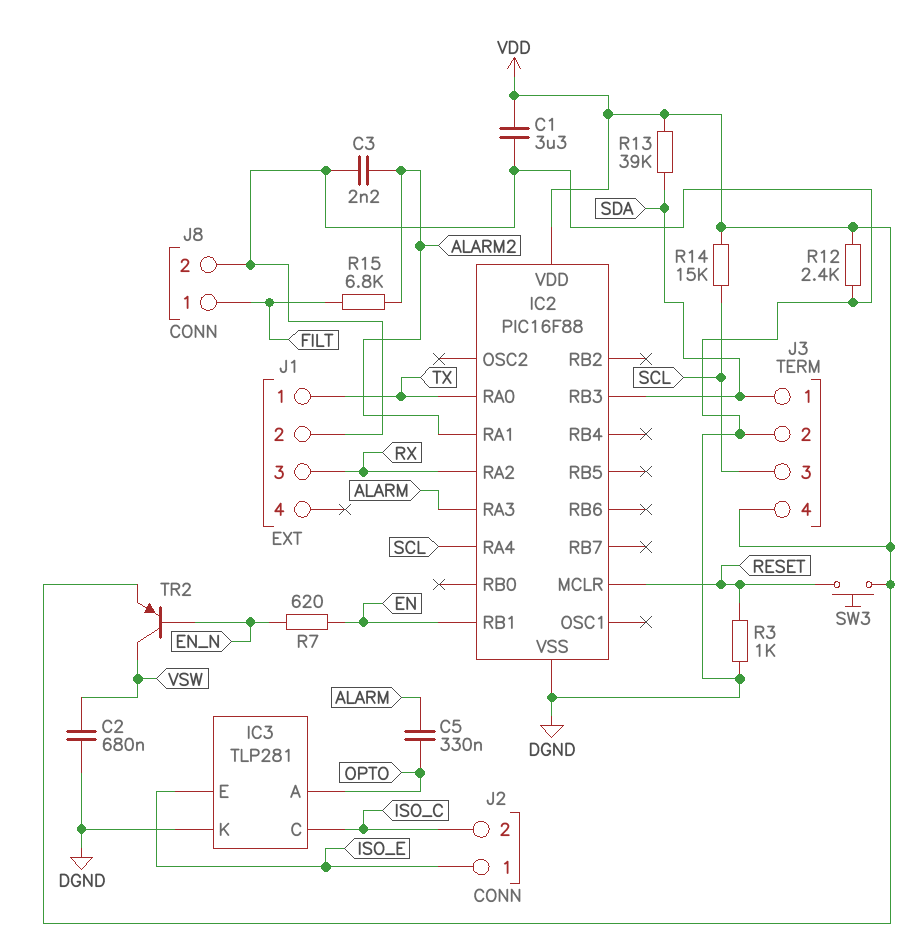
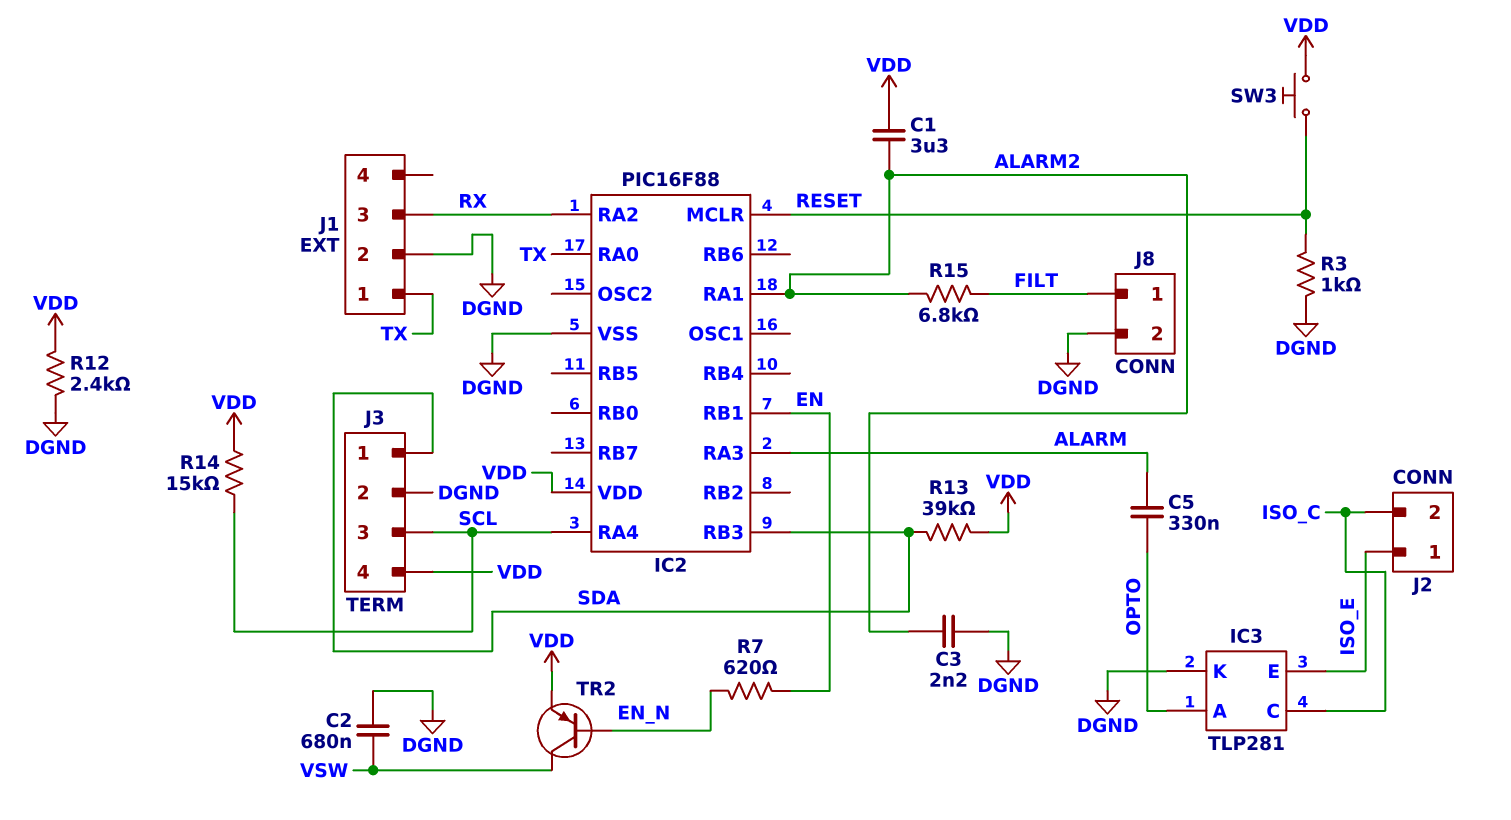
C1: 3.3uF (DGND, VDD) -> 3.3uF (ALARM2, VDD)

